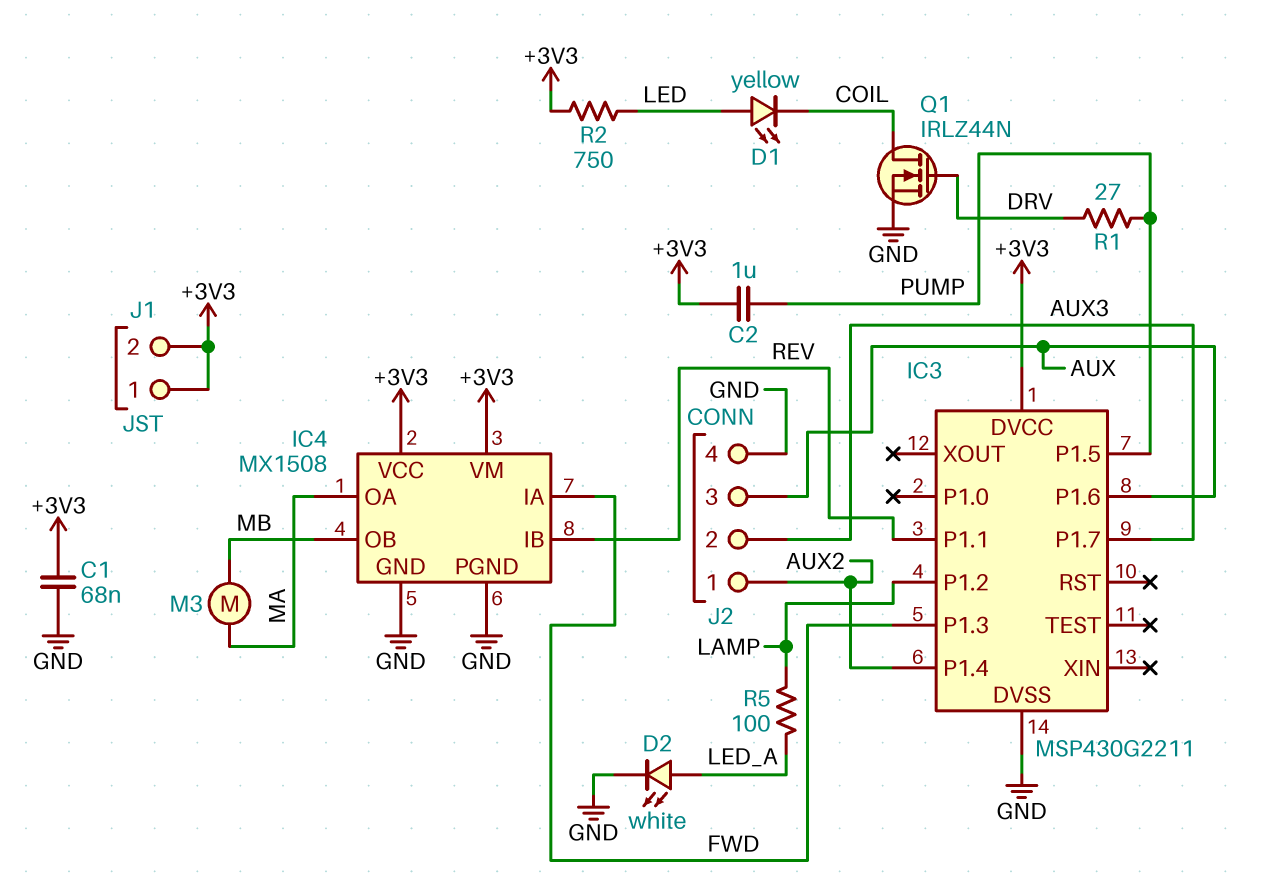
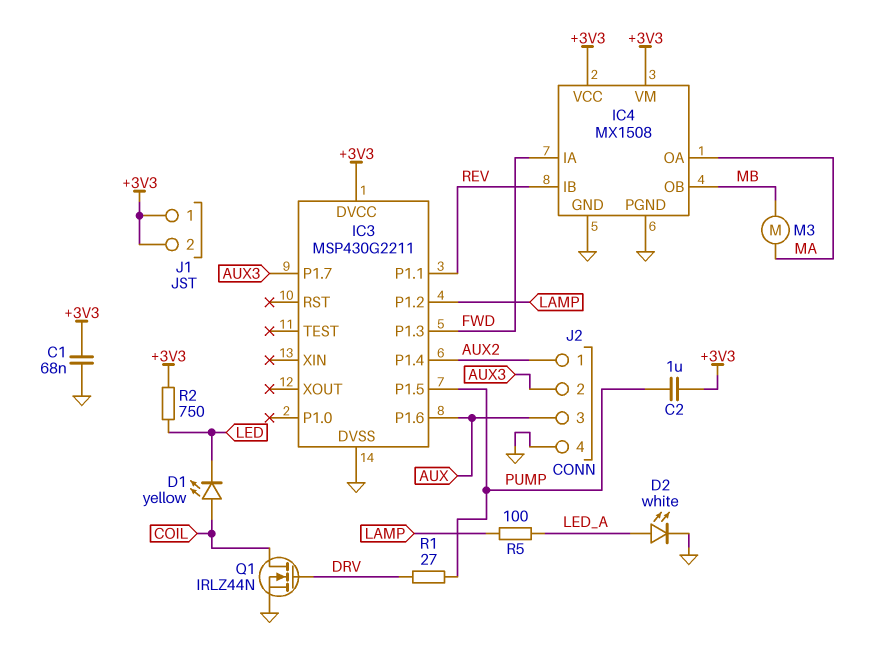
D1: LED yellow (A LED, K COIL) -> LED yellow (A COIL, K LED)

